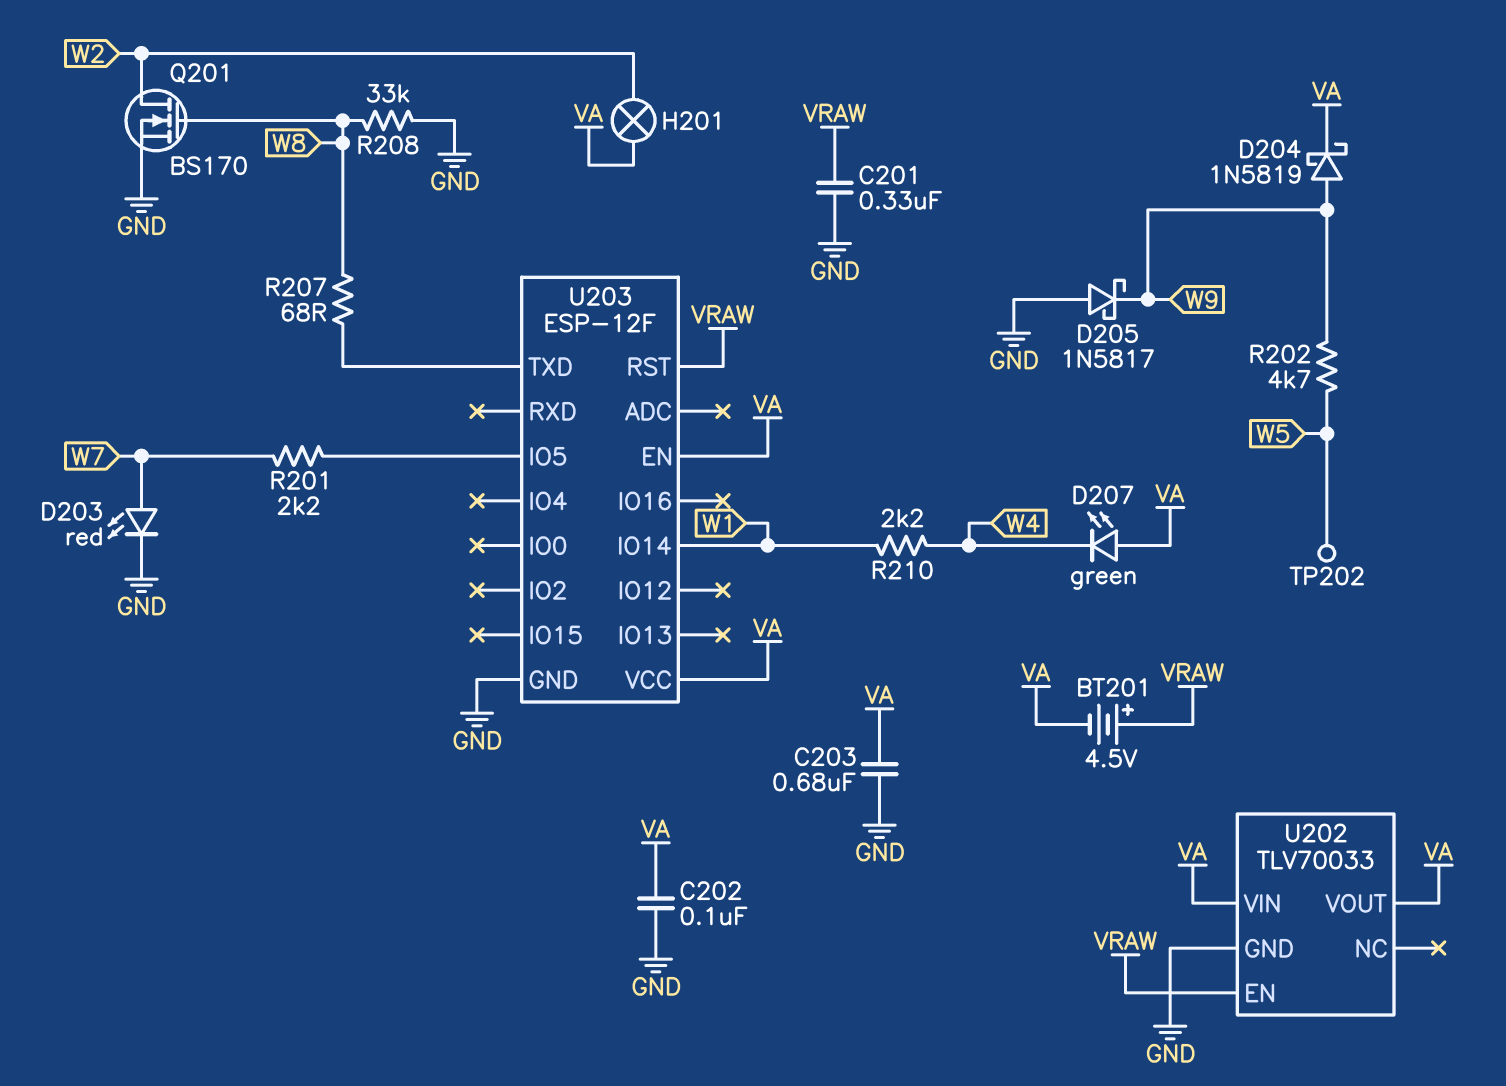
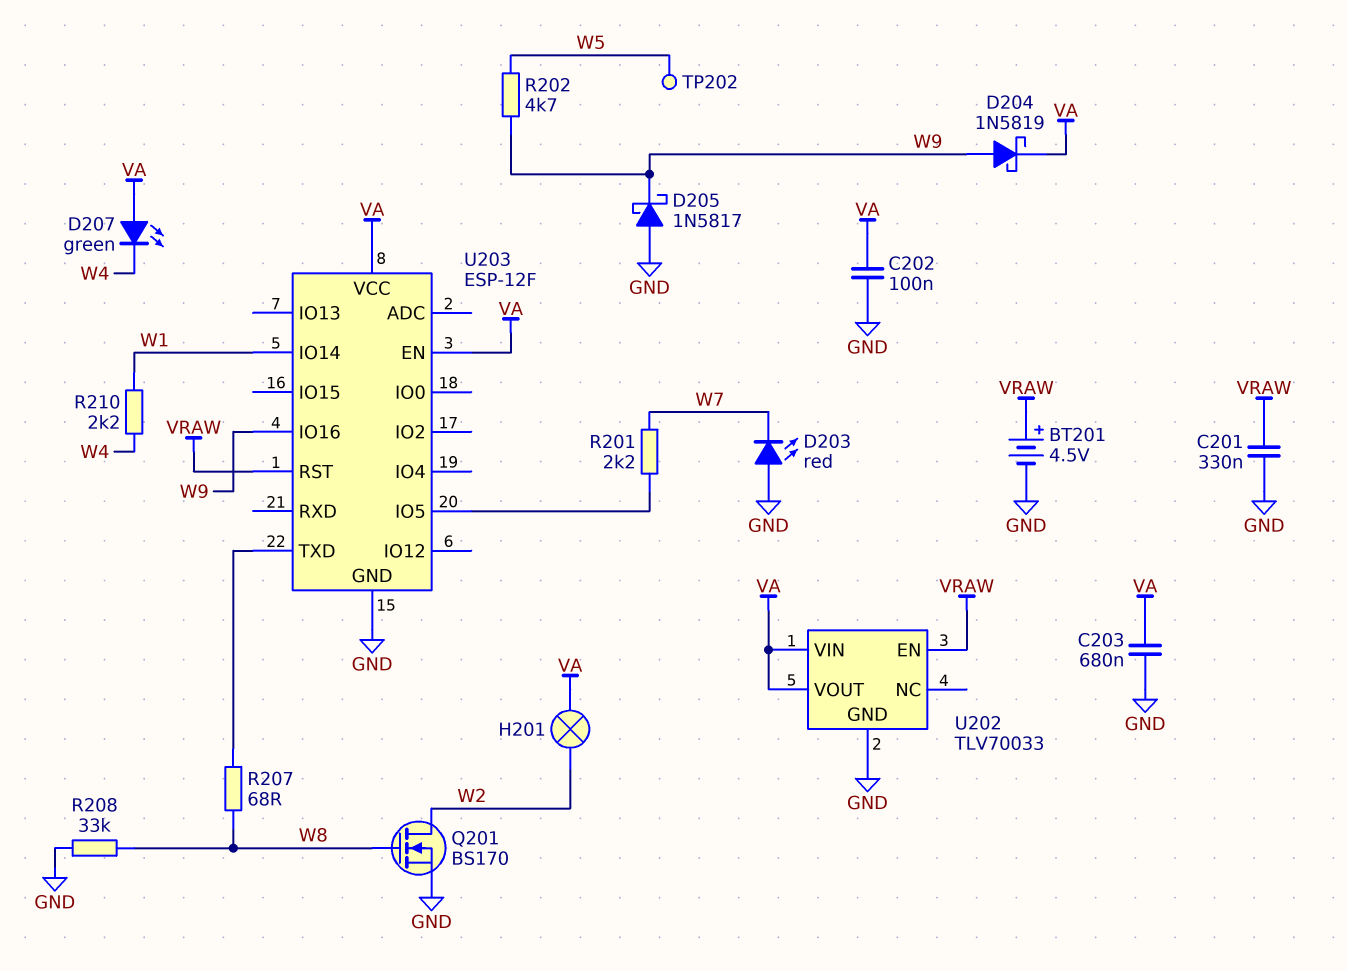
BT201: 4.5V (plus VRAW, minus VA) -> 4.5V (plus VRAW, minus GND)
D203: LED red (A W7, K GND) -> LED red (A GND, K W7)
U203 pin IO16: none -> W9

